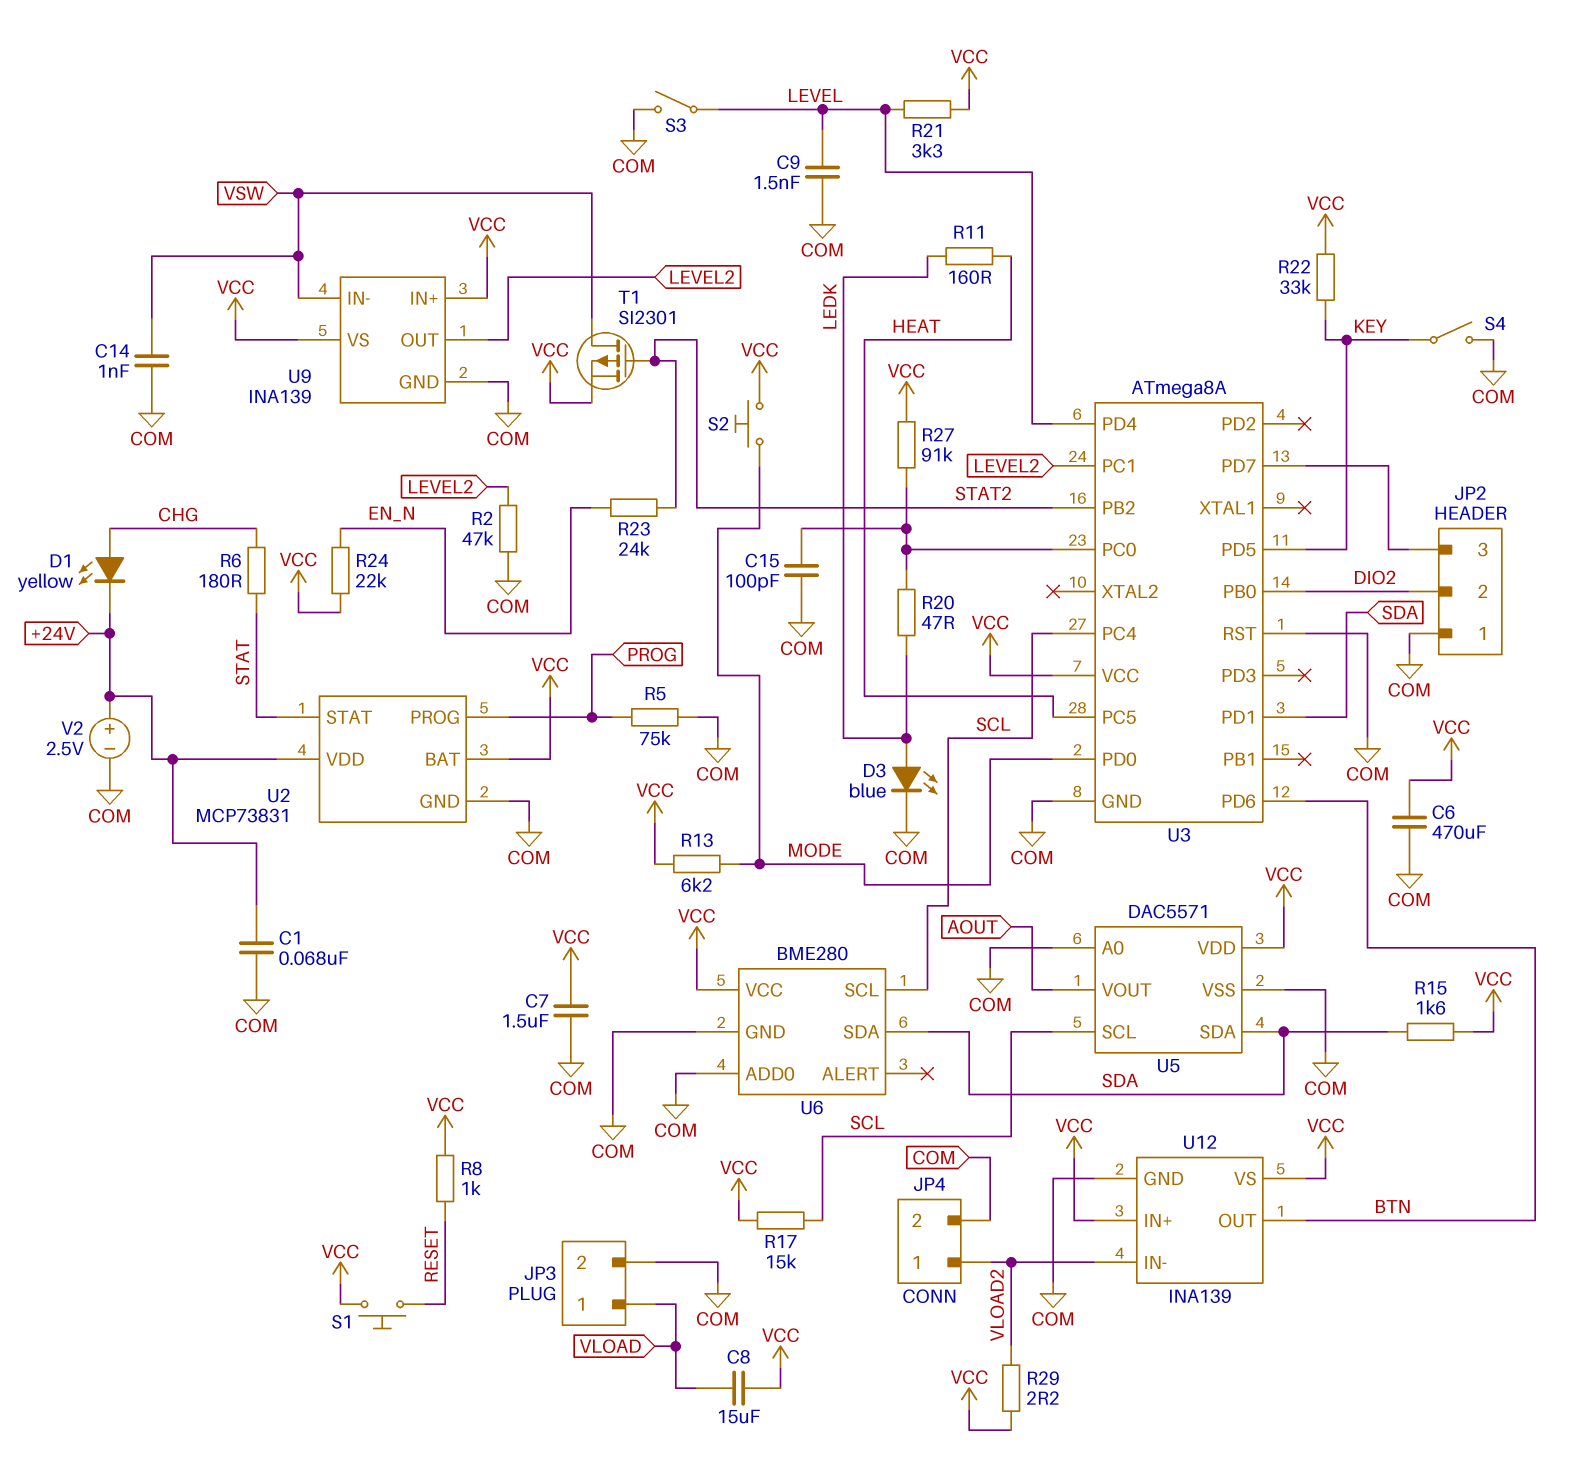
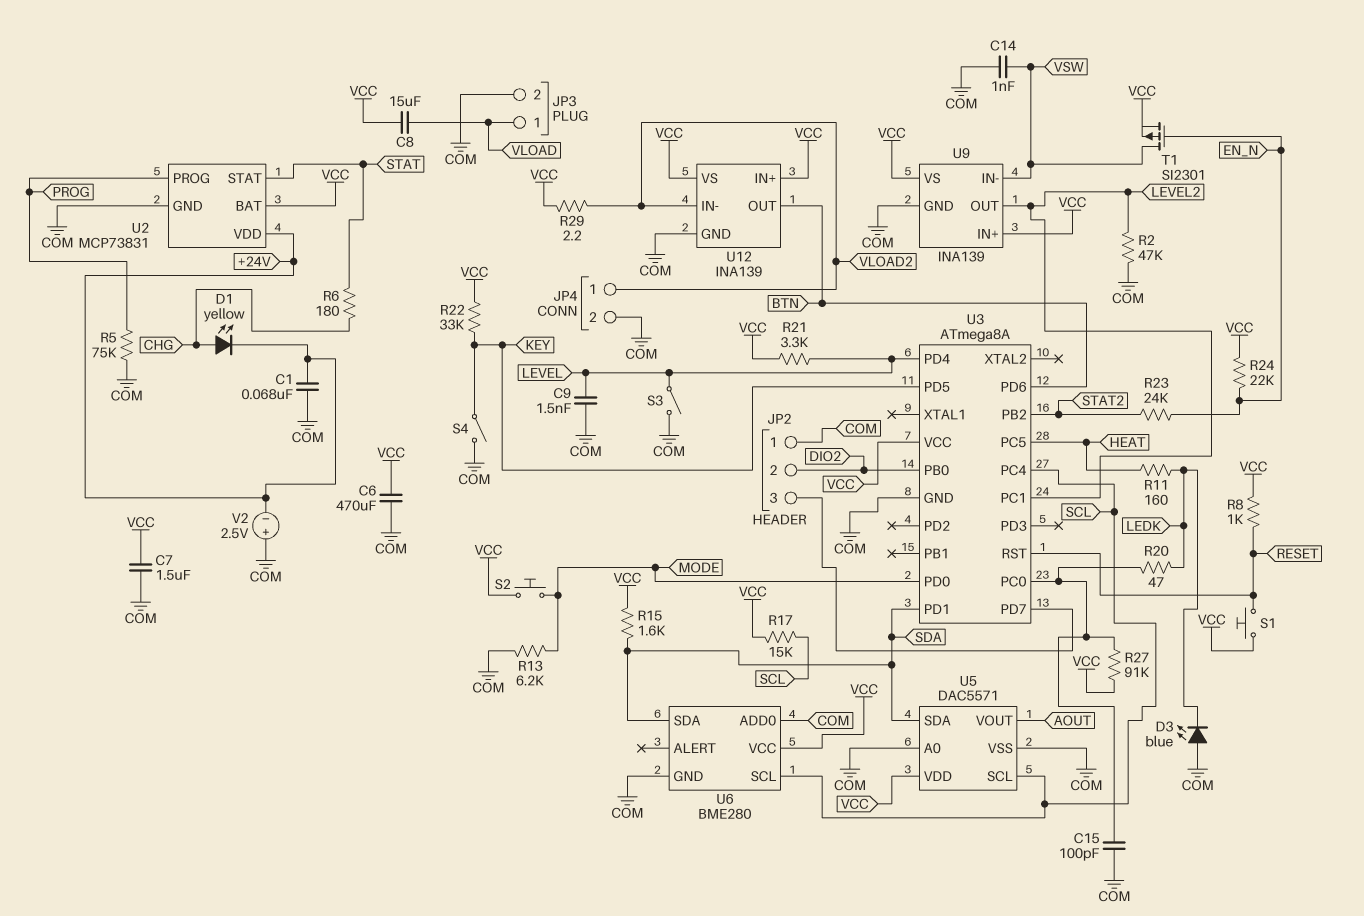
D3: LED blue (A LEDK, K COM) -> LED blue (A COM, K LEDK)
R13: 6.2k (MODE, VCC) -> 6.2k (COM, MODE)
T1: PMOS SI2301 (G STAT2, D VSW, S VCC) -> PMOS SI2301 (G EN_N, D VSW, S VCC)
U3 pin RST: COM -> RESET
V2: 2.5V (plus +24V, minus COM) -> 2.5V (plus COM, minus +24V)

